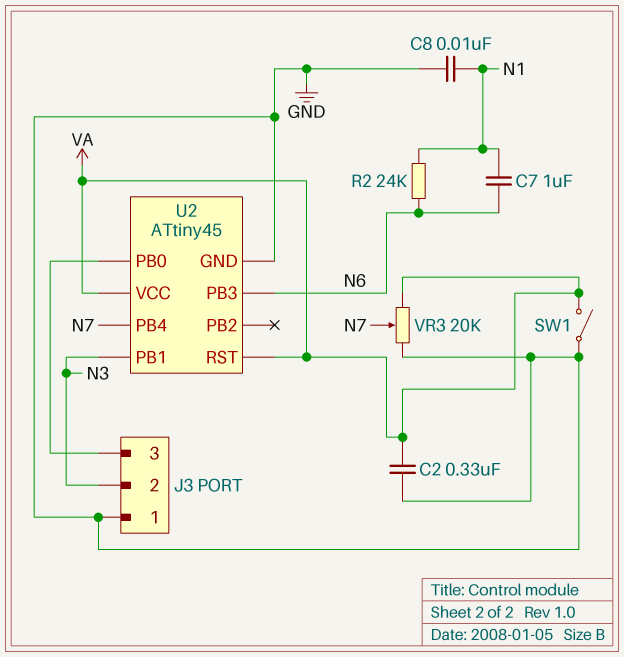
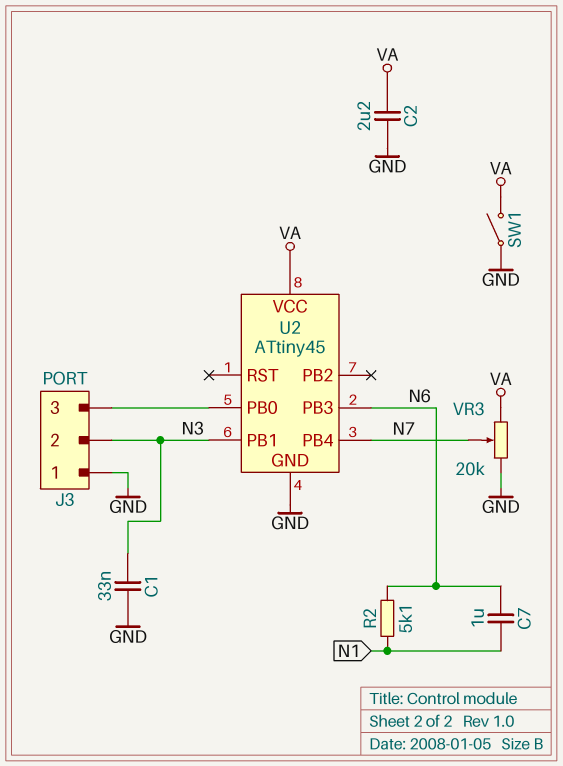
C1: none -> 33nF (GND, N3)
C2: 330nF (GND, VA) -> 2.2uF (GND, VA)
C8: 10nF (GND, N1) -> none
R2: 24k (N1, N6) -> 5.1k (N1, N6)
U2 pin RST: VA -> none

